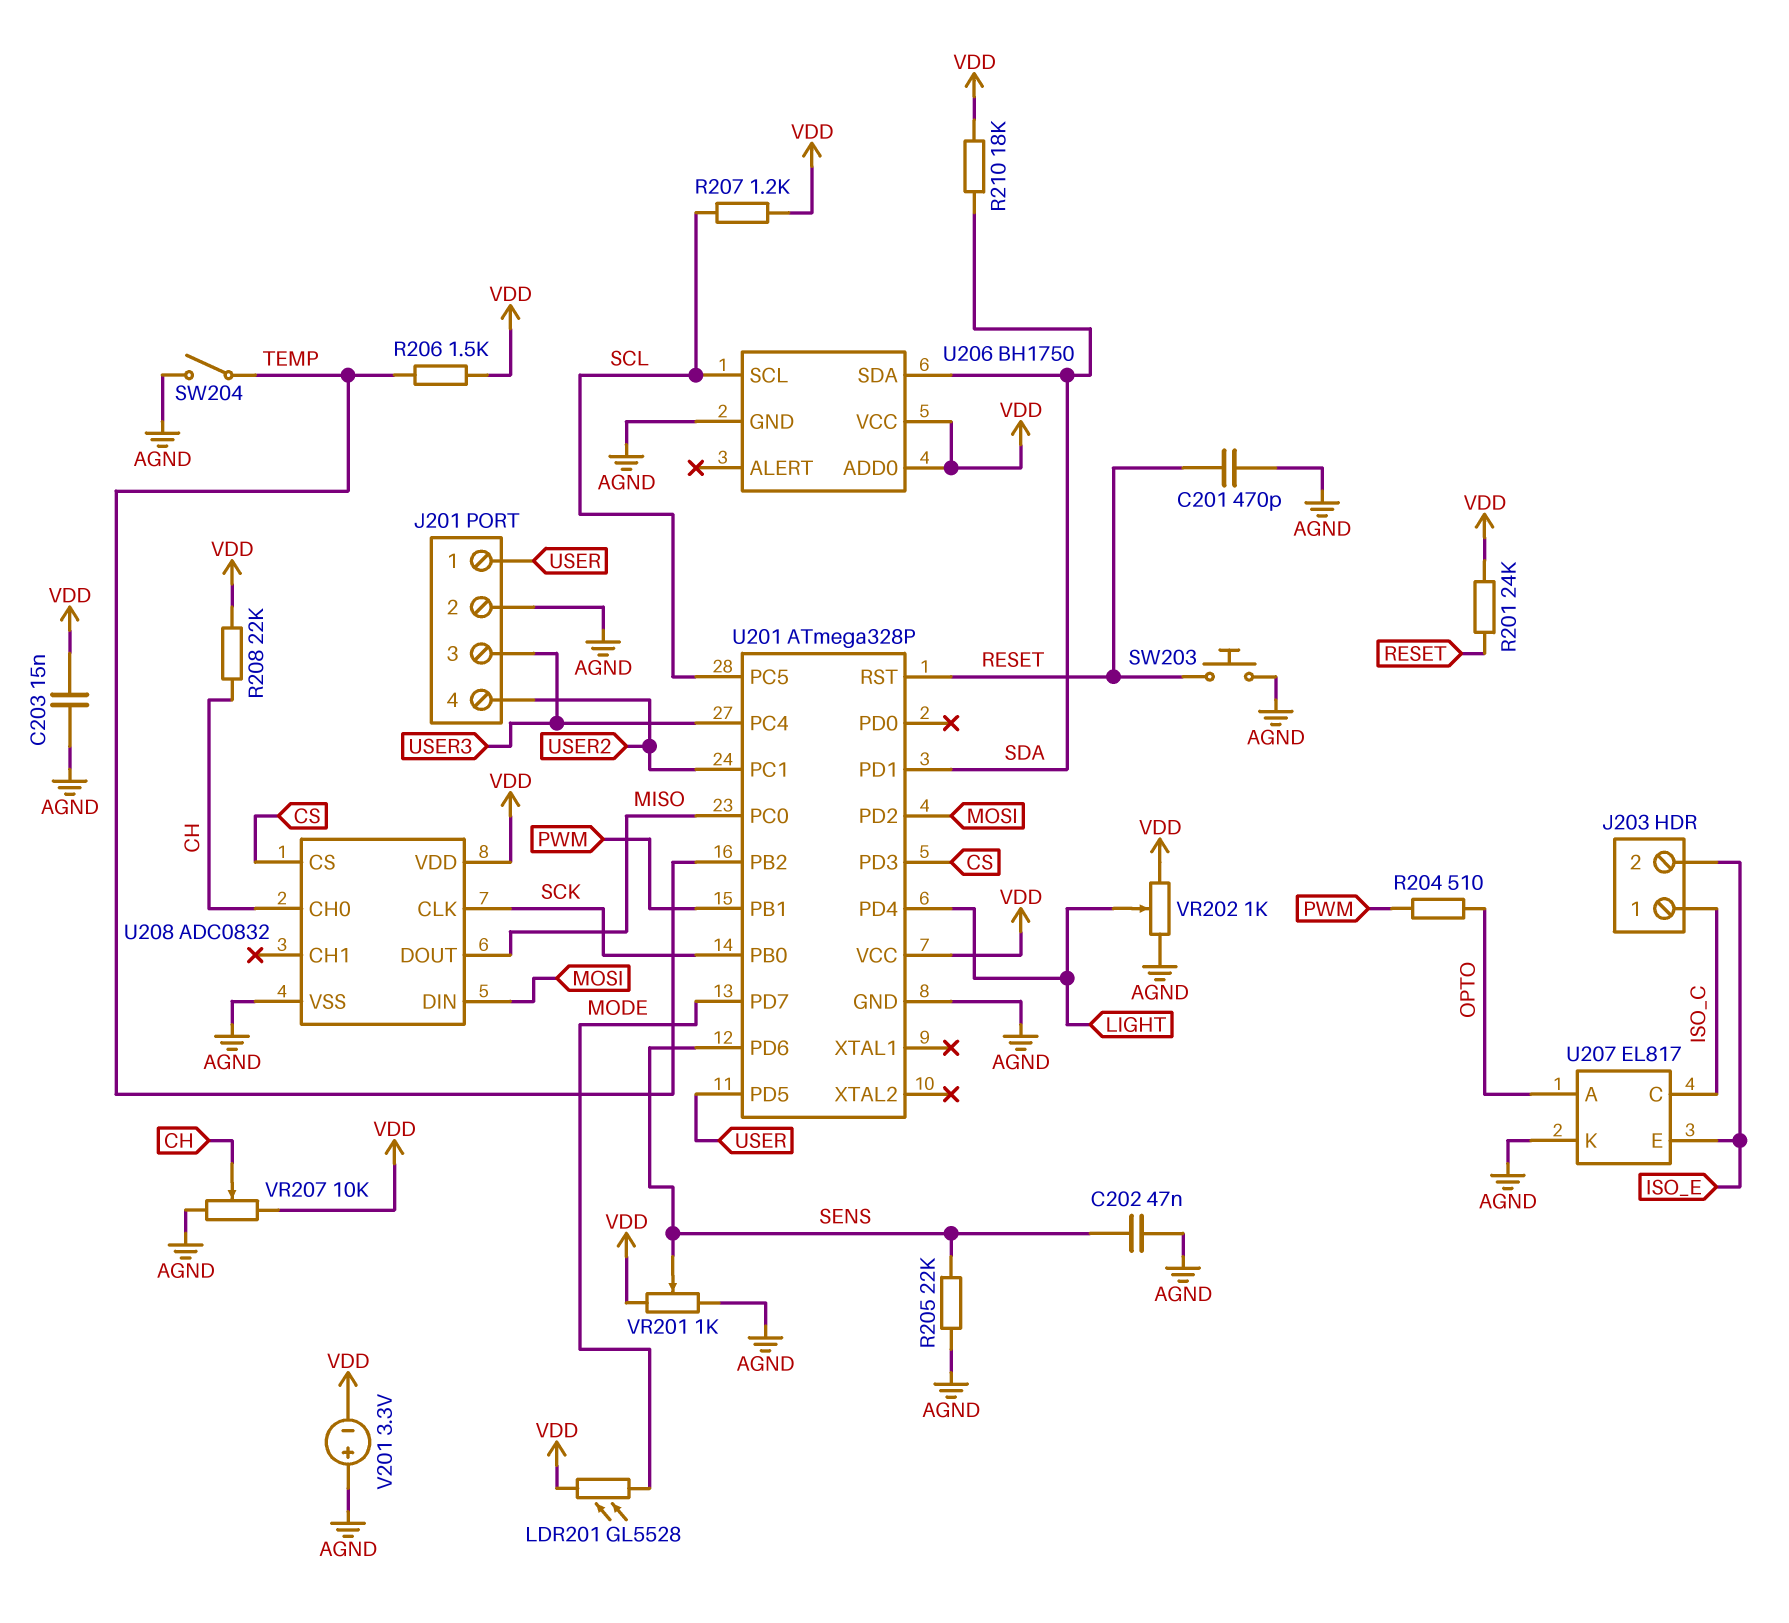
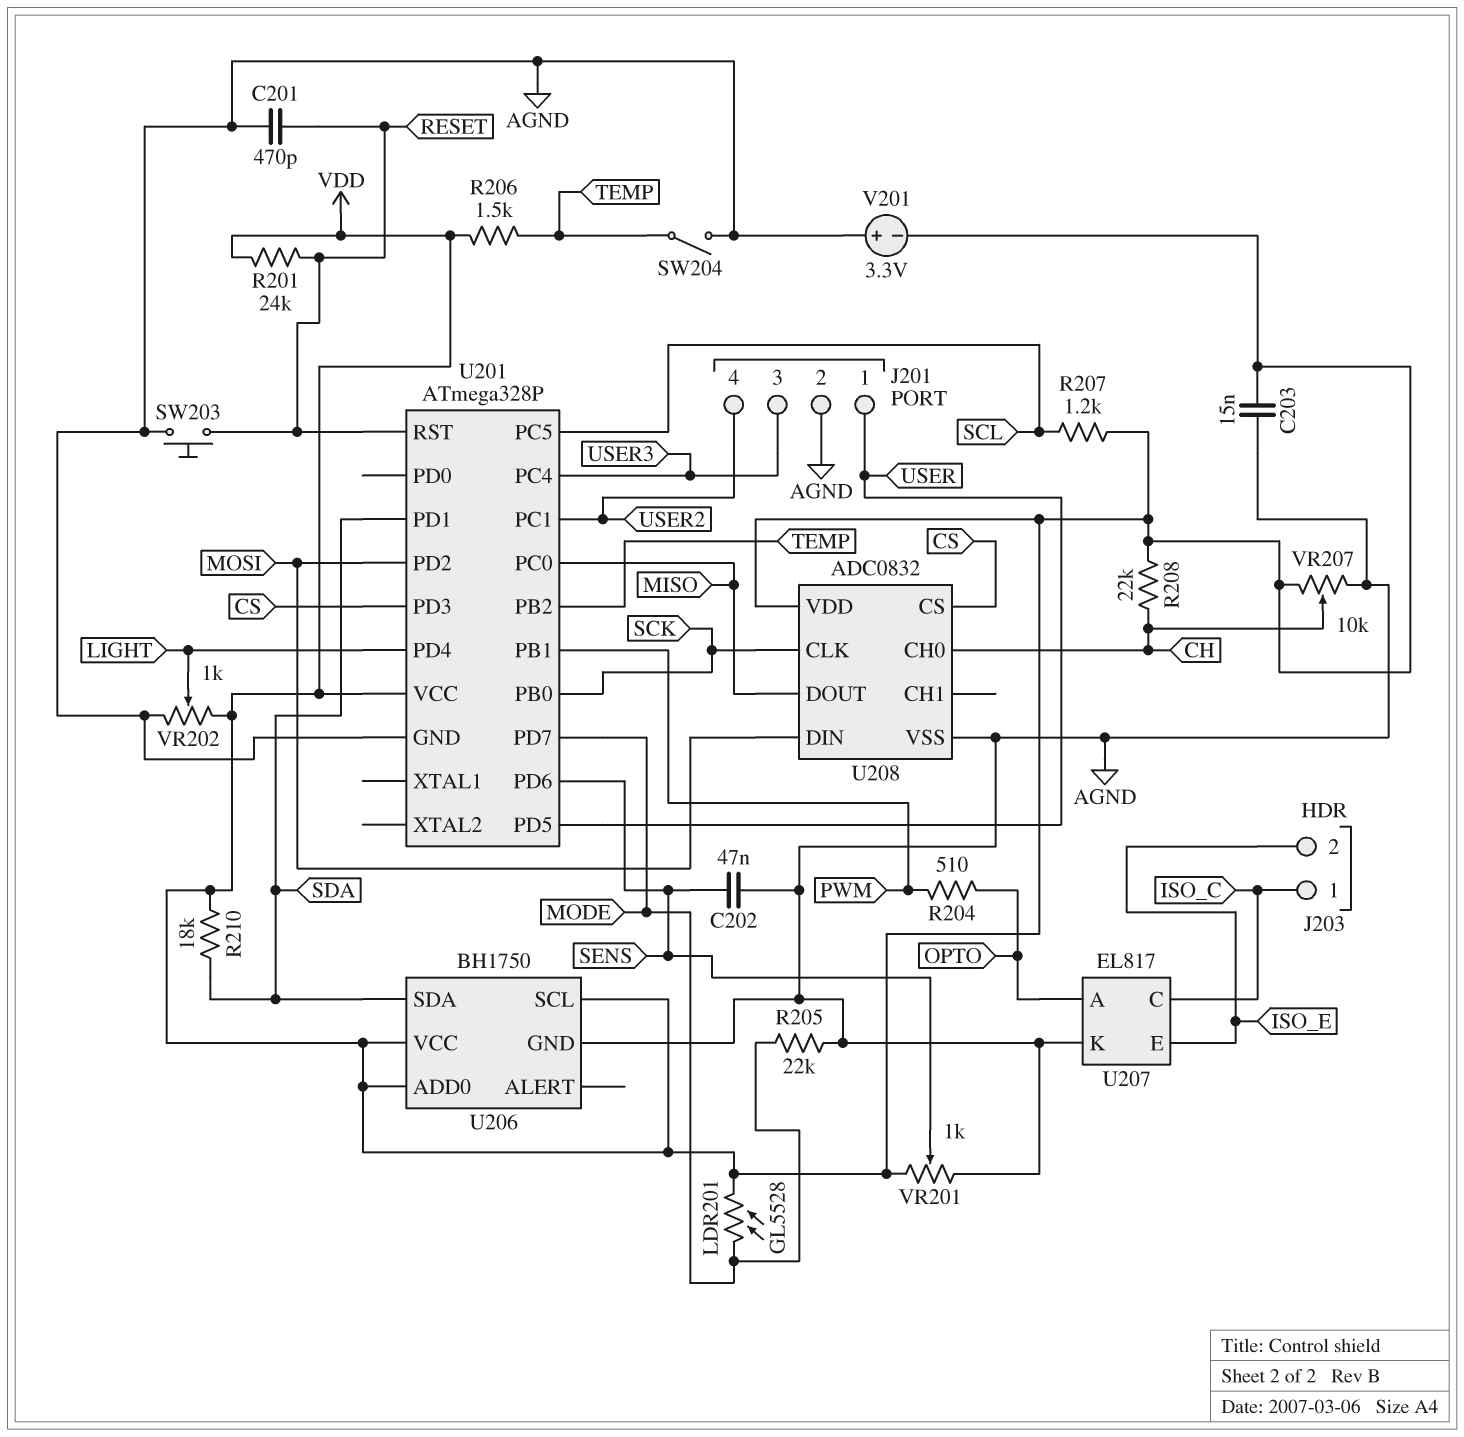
R205: 22k (AGND, SENS) -> 22k (AGND, MODE)
U206 pin SCL: SCL -> VDD

